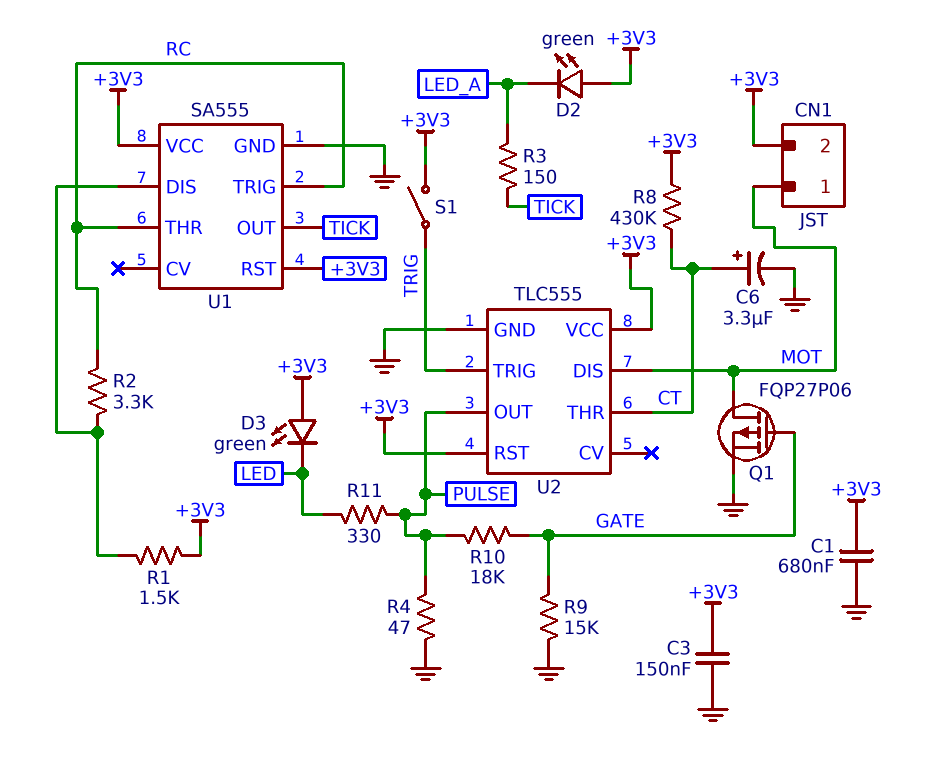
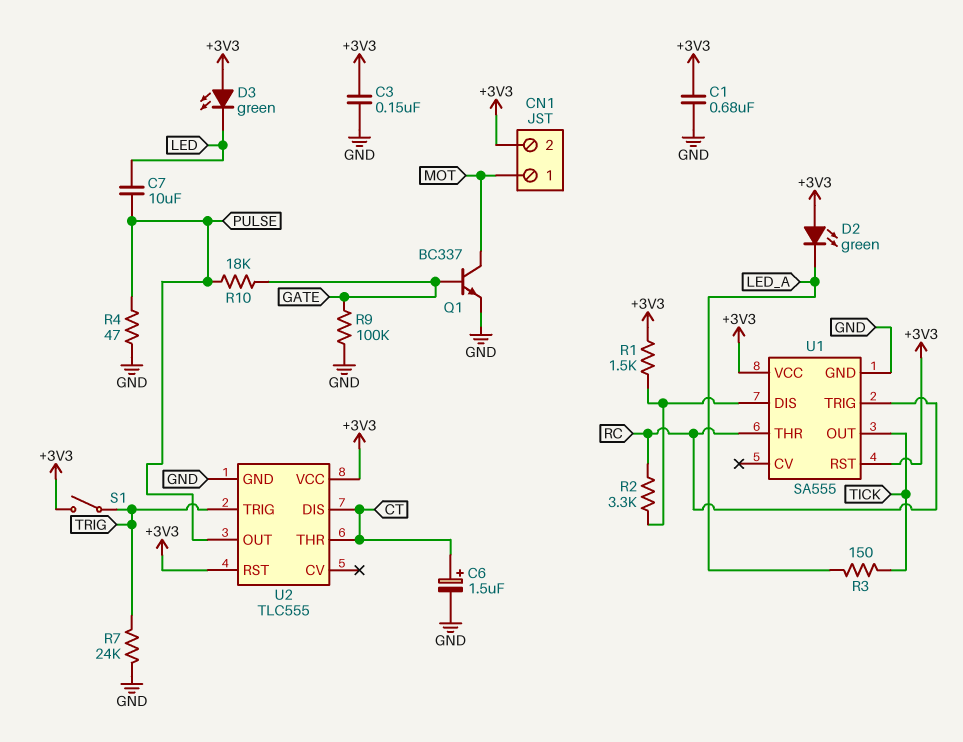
C6: 3.3uF (plus CT, minus GND) -> 1.5uF (plus CT, minus GND)
C7: none -> 10uF (LED, PULSE)
Q1: PMOS FQP27P06 (G GATE, D MOT, S GND) -> NPN BC337 (B GATE, C MOT, E GND)
R7: none -> 24k (GND, TRIG)
R8: 430k (+3V3, CT) -> none
R9: 15k (GATE, GND) -> 100k (GATE, GND)
R11: 330 (LED, PULSE) -> none
U2 pin DIS: MOT -> CT

